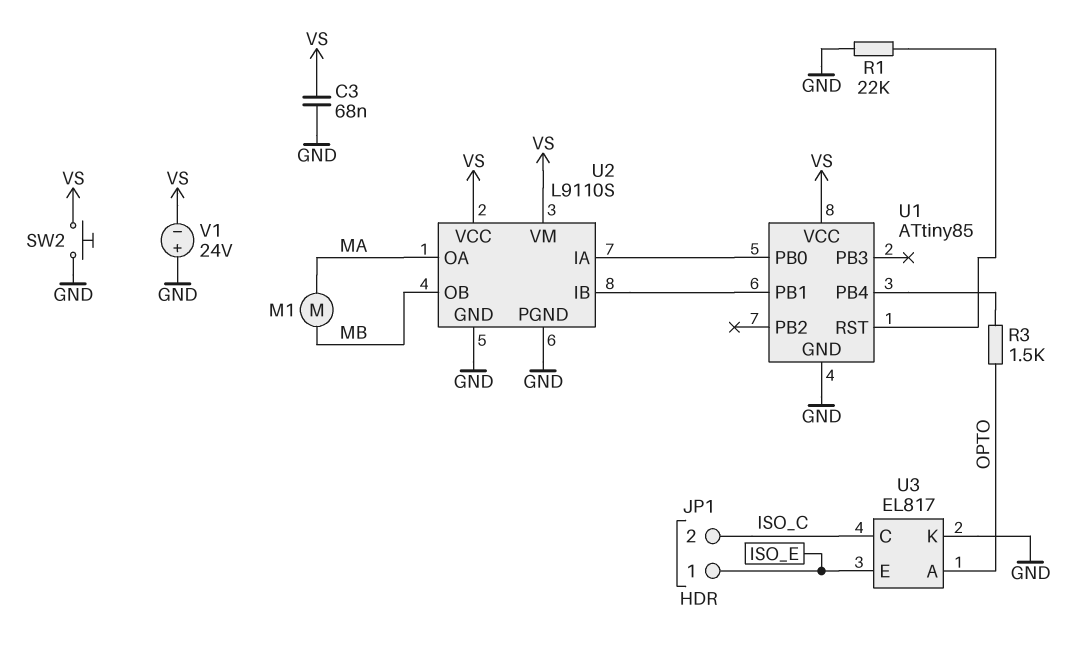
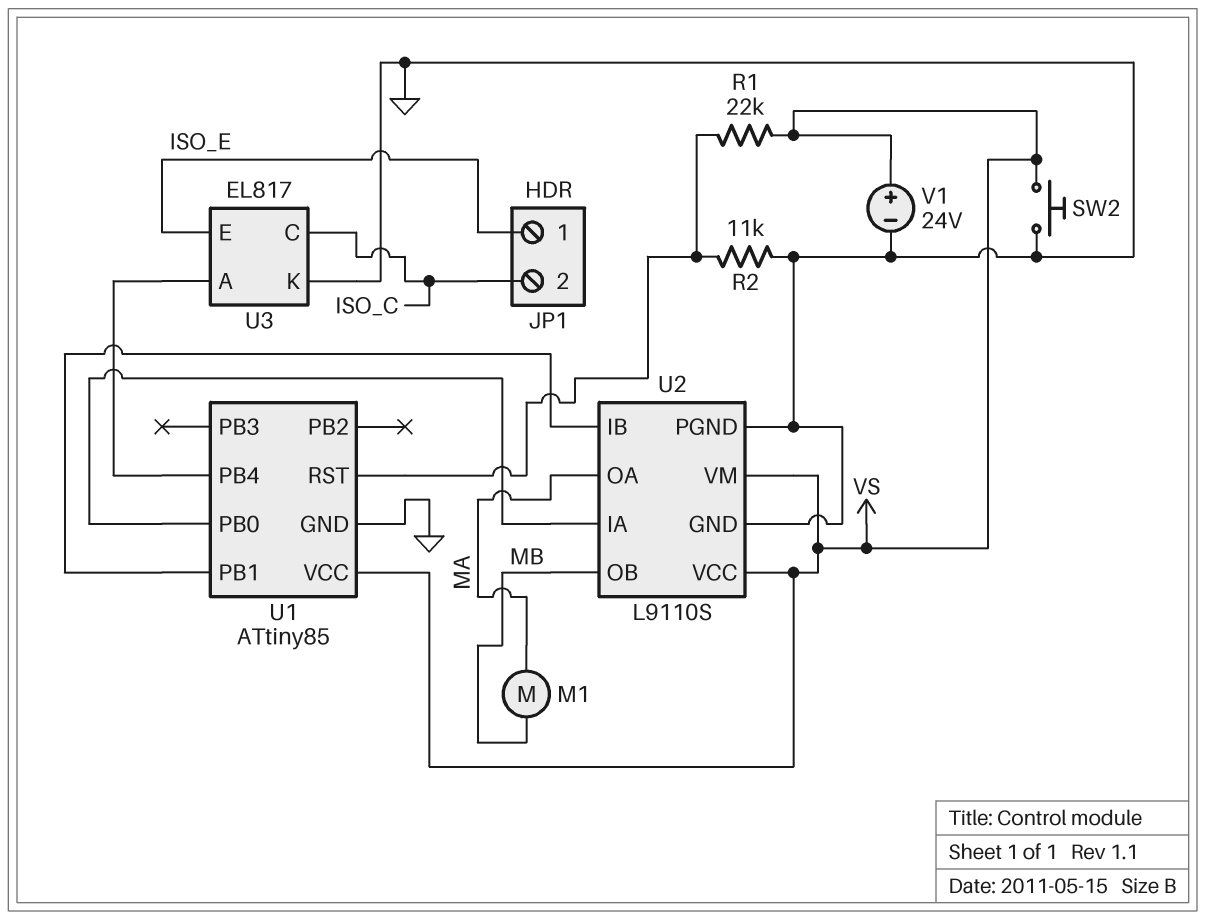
C3: 68nF (GND, VS) -> none
R1: 22k (GND, U1/RST) -> 22k (U1/RST, VS)
R2: none -> 11k (GND, U1/RST)
R3: 1.5k (OPTO, U1/PB4) -> none
U3 pin A: OPTO -> U1/PB4
V1: 24V (plus GND, minus VS) -> 24V (plus VS, minus GND)

